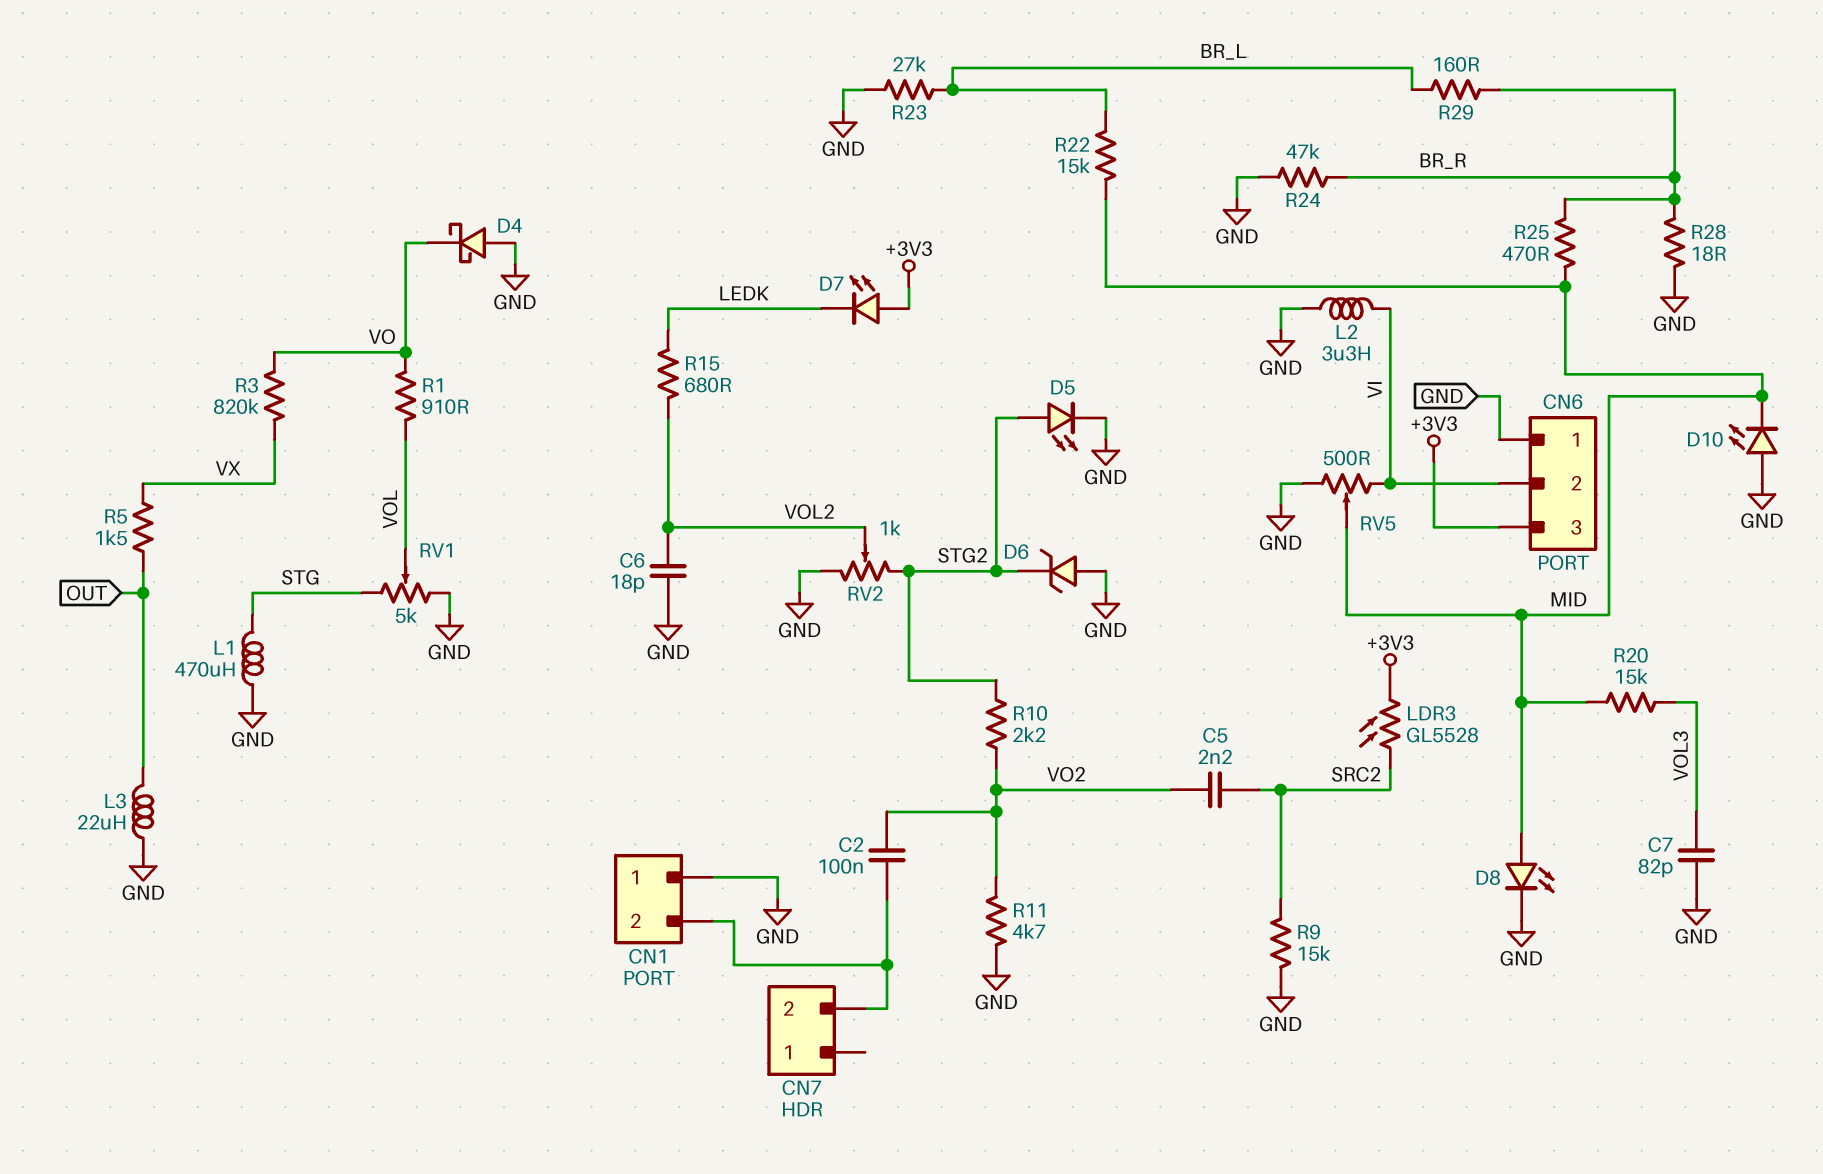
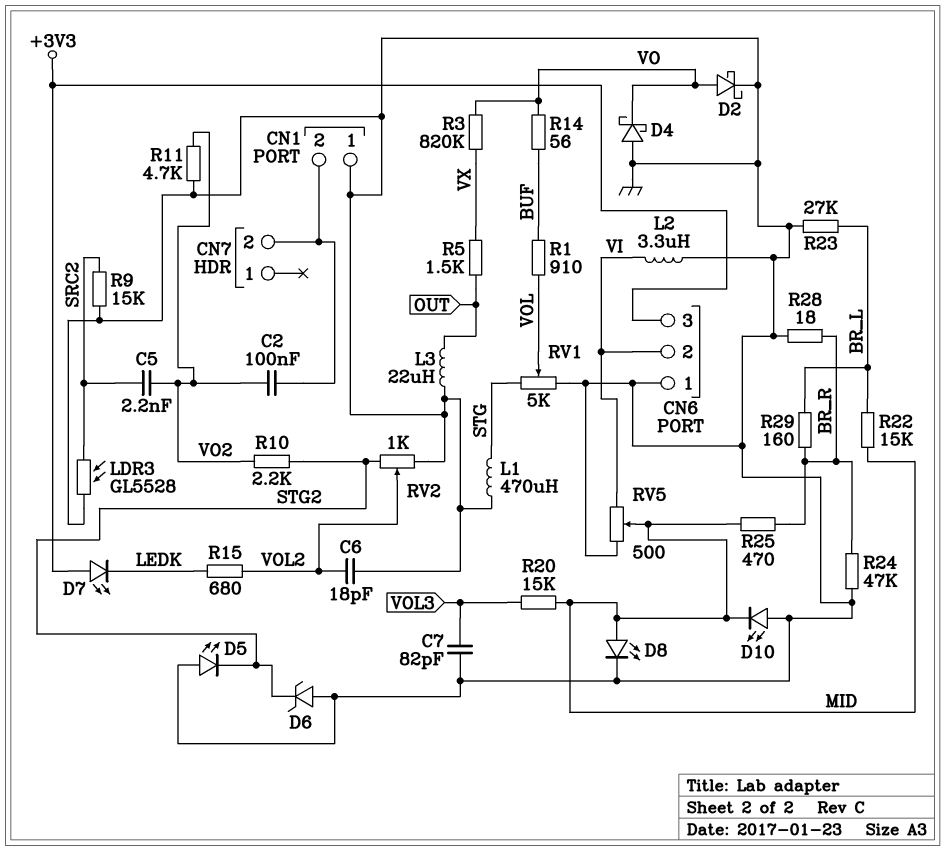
D2: none -> schottky (A VO, K GND)
D5: LED (A STG2, K GND) -> LED (A GND, K STG2)
LDR3: GL5528 (+3V3, SRC2) -> GL5528 (GND, SRC2)
R1: 910 (VO, VOL) -> 910 (BUF, VOL)
R14: none -> 56 (BUF, VO)

